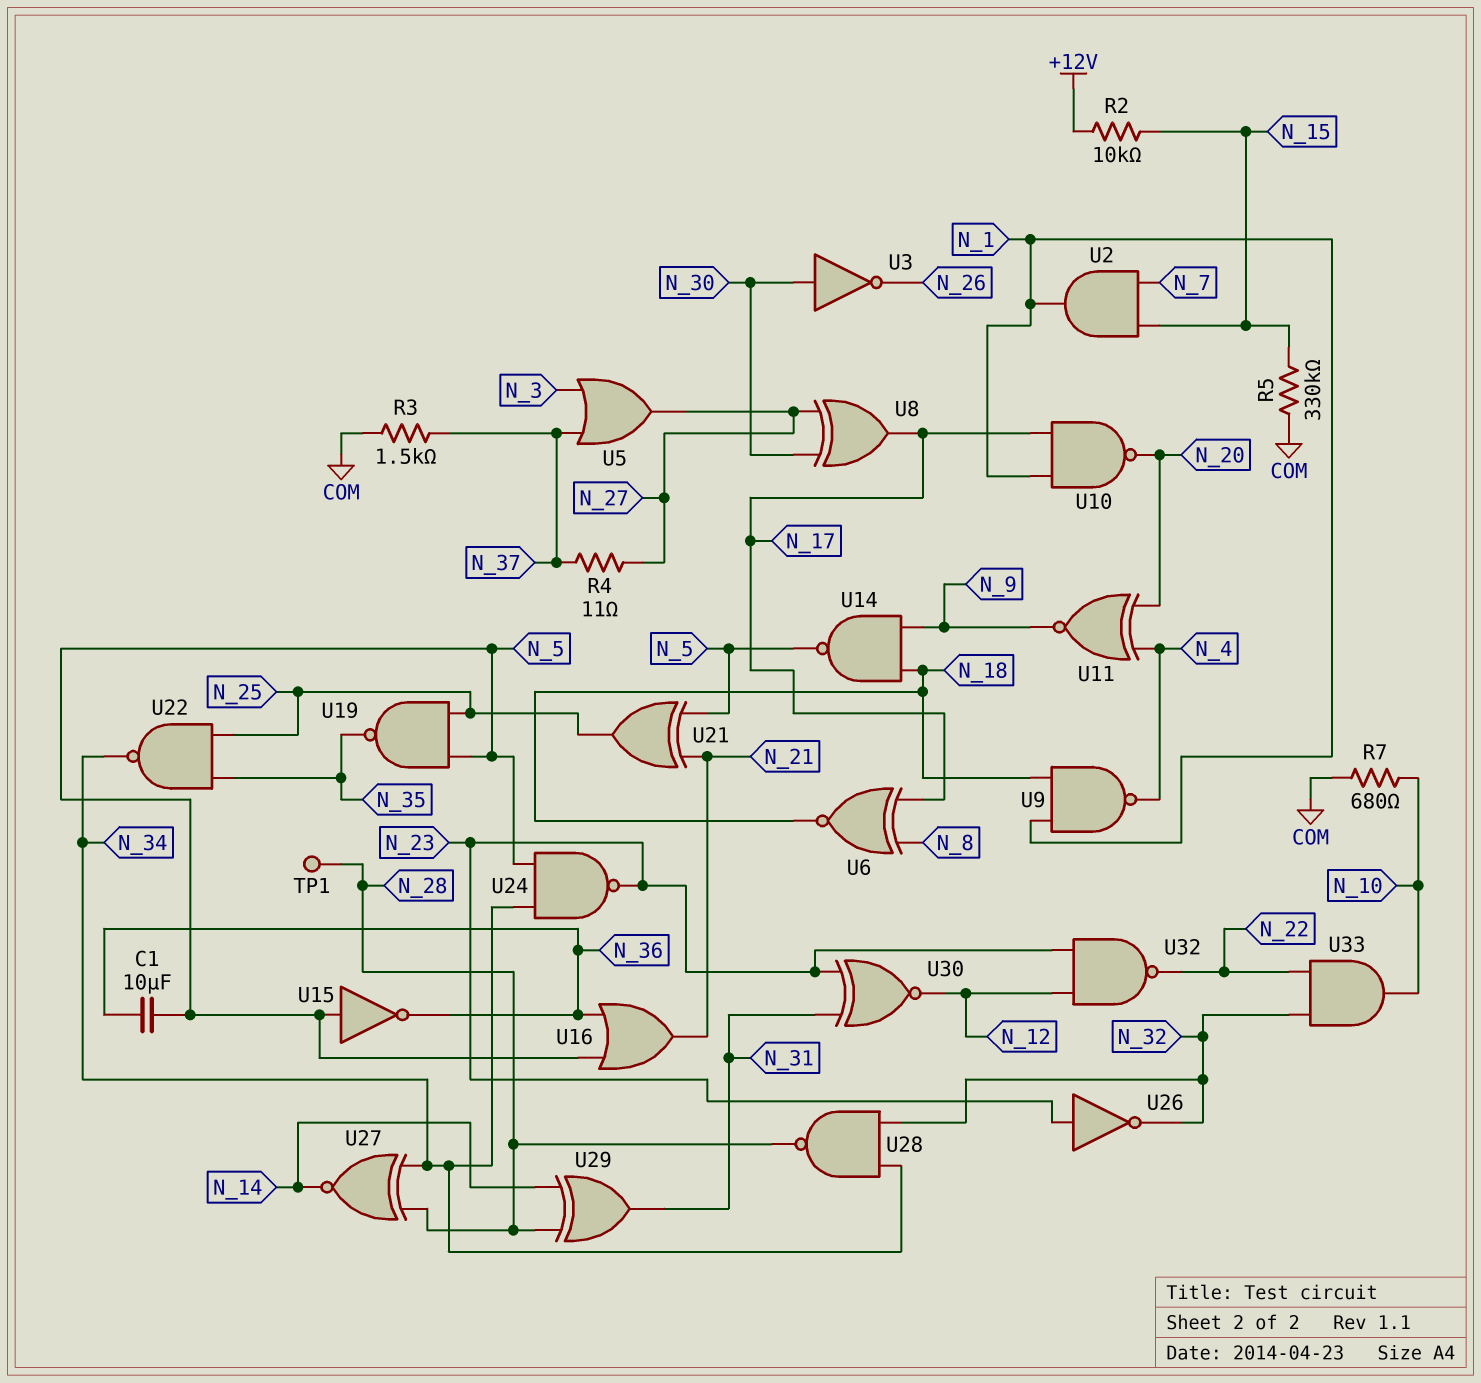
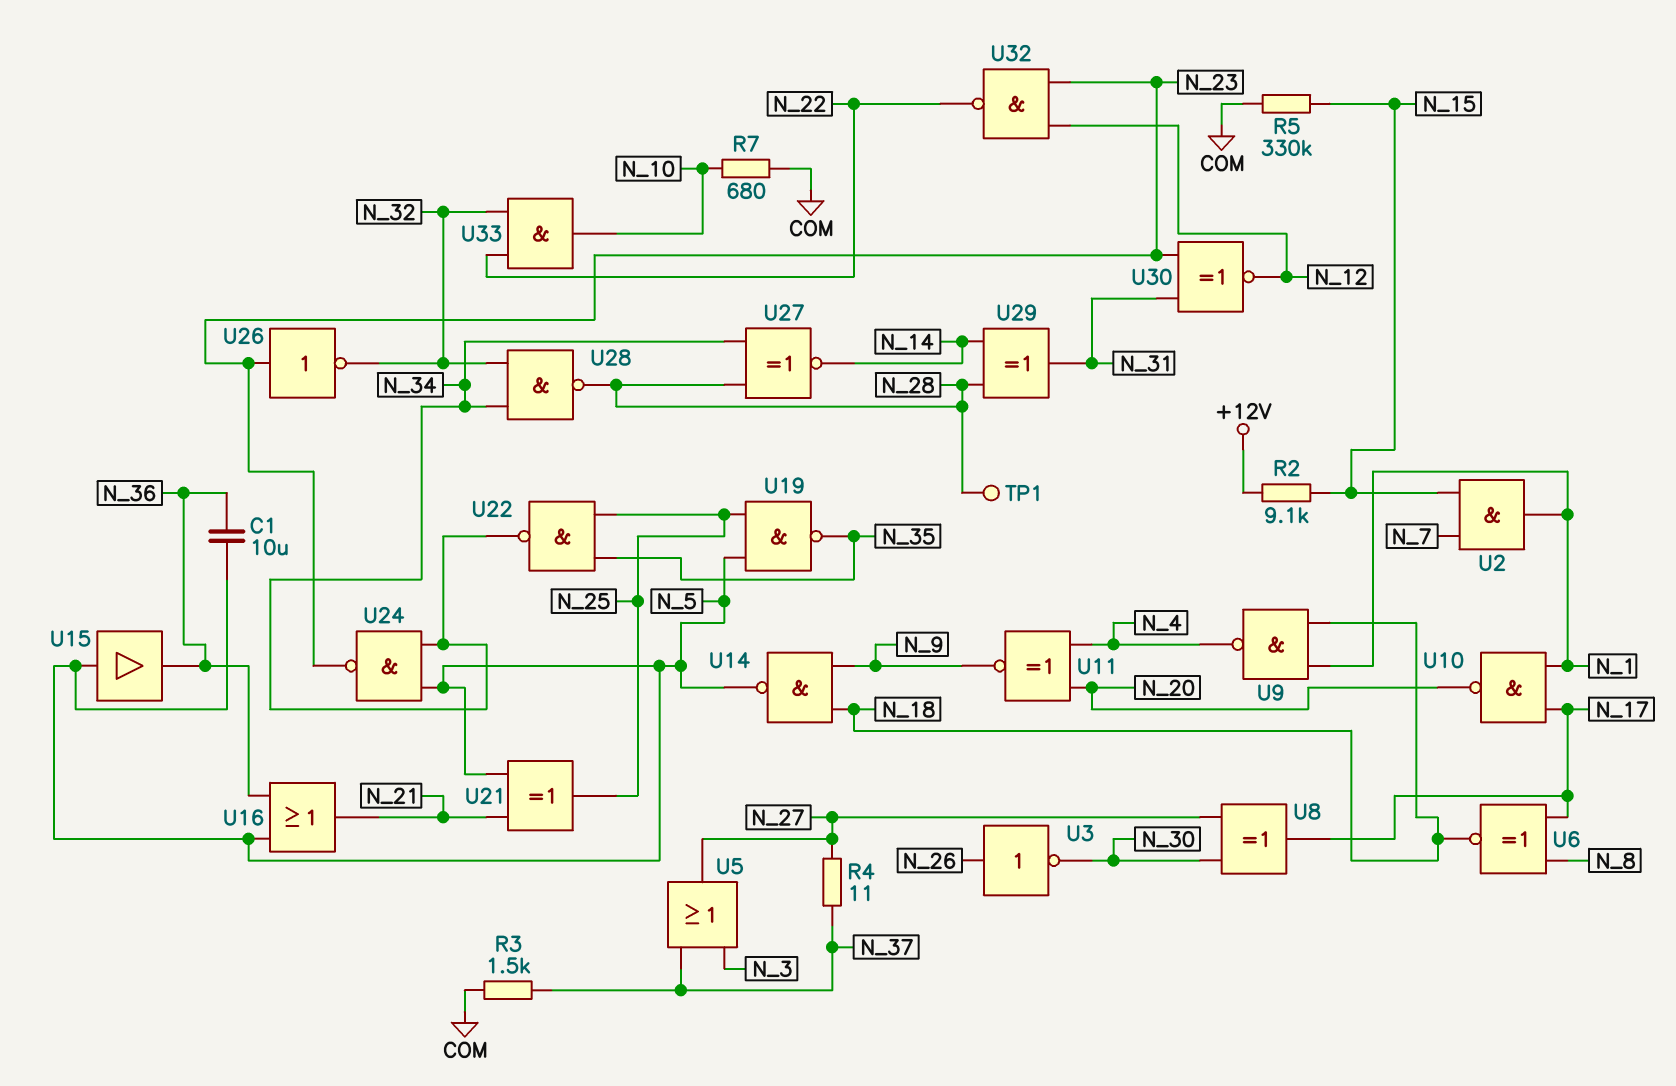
R2: 10k (+12V, N_15) -> 9.1k (+12V, N_15)
U3: NOT (in N_30, out N_26) -> NOT (in N_26, out N_30)
U15: NOT (in N_5, out N_36) -> buffer (in N_5, out N_36)

